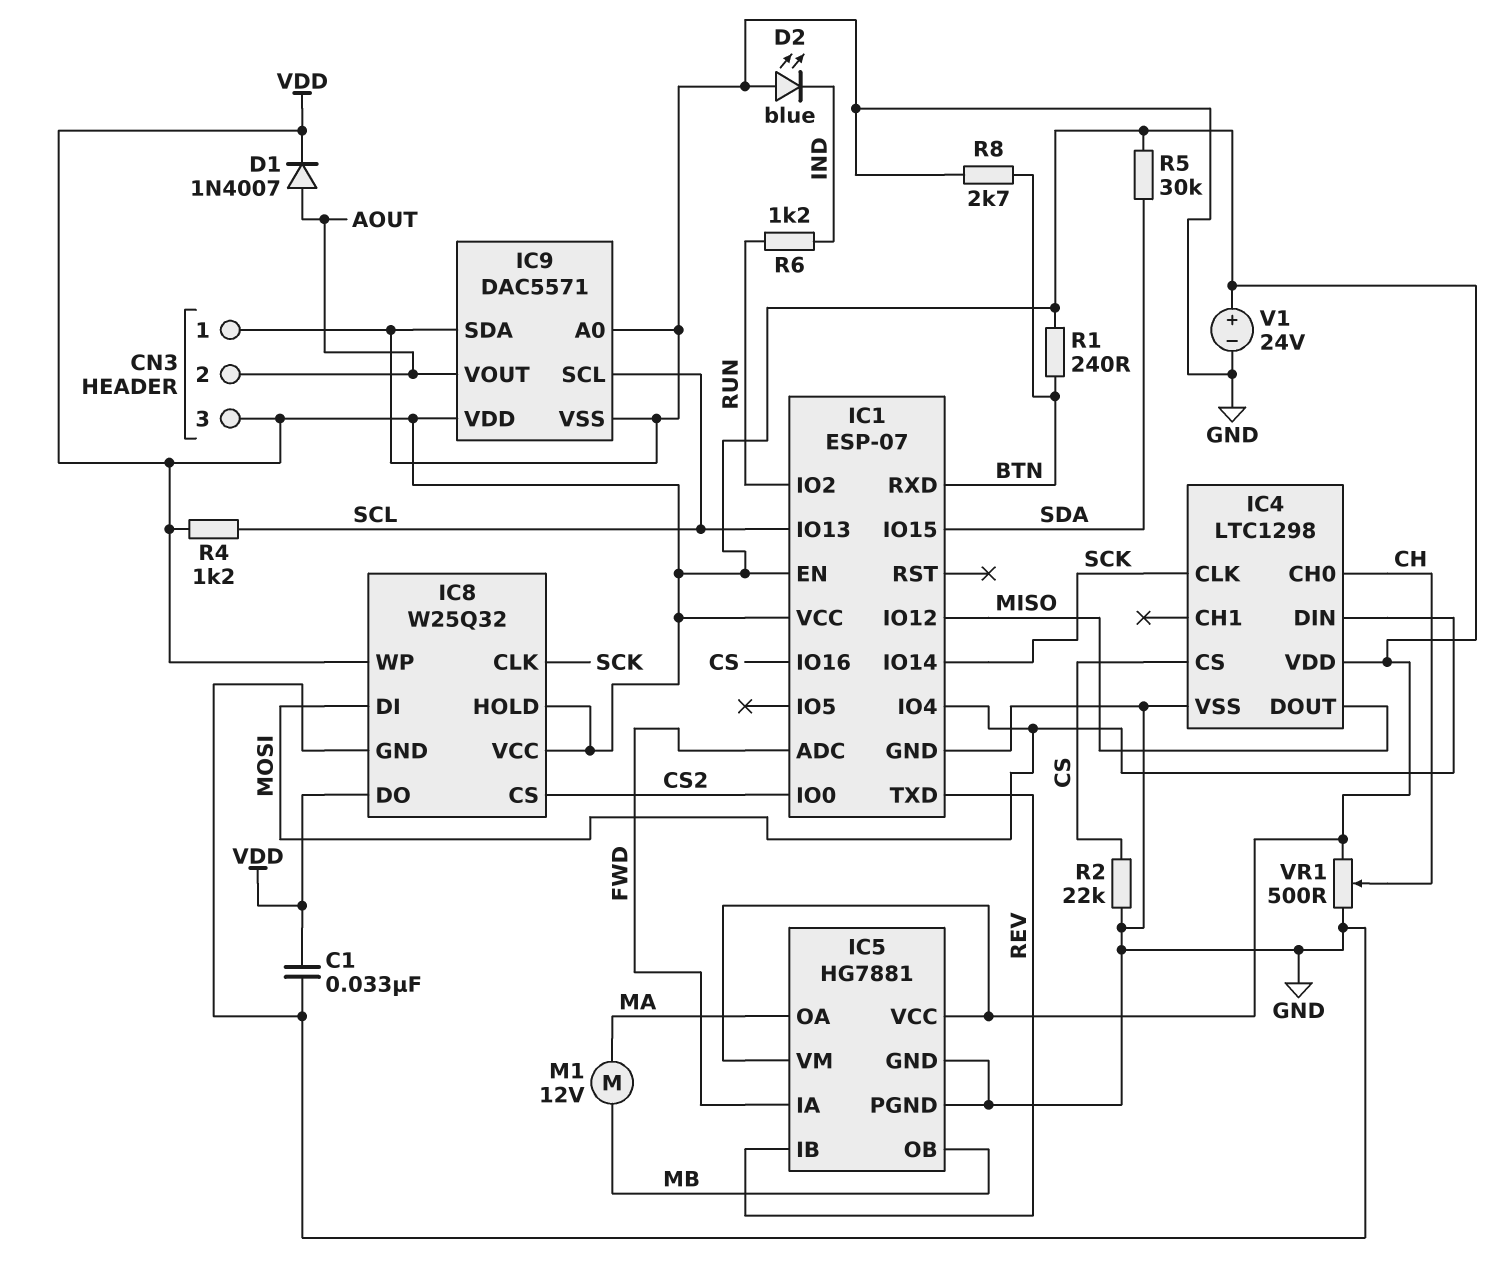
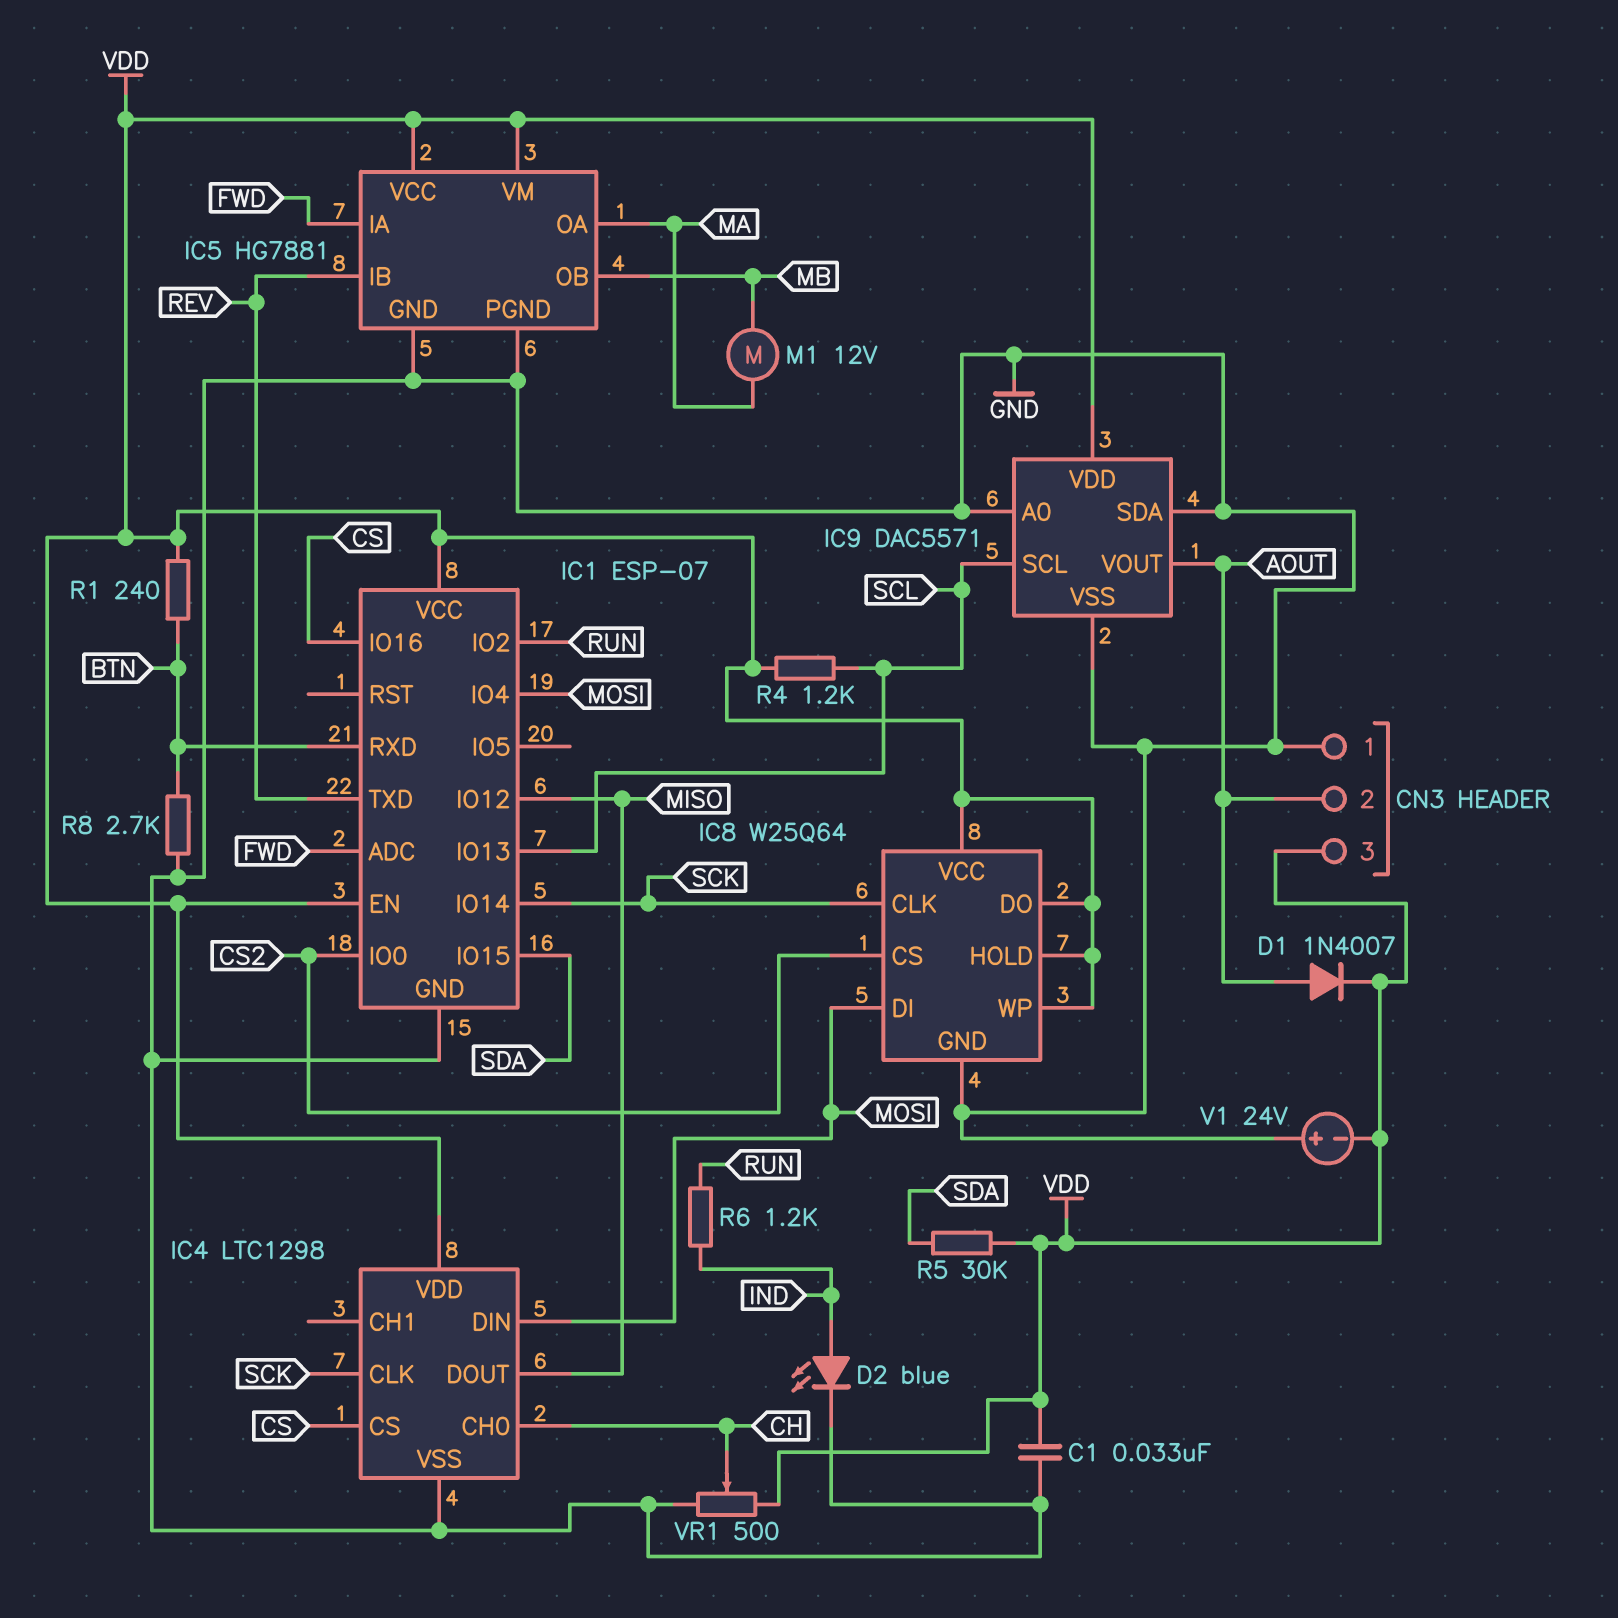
D2: LED blue (A GND, K IND) -> LED blue (A IND, K GND)
IC8: W25Q32 -> W25Q64
R2: 22k (CS, GND) -> none
V1: 24V (plus VDD, minus GND) -> 24V (plus GND, minus VDD)

